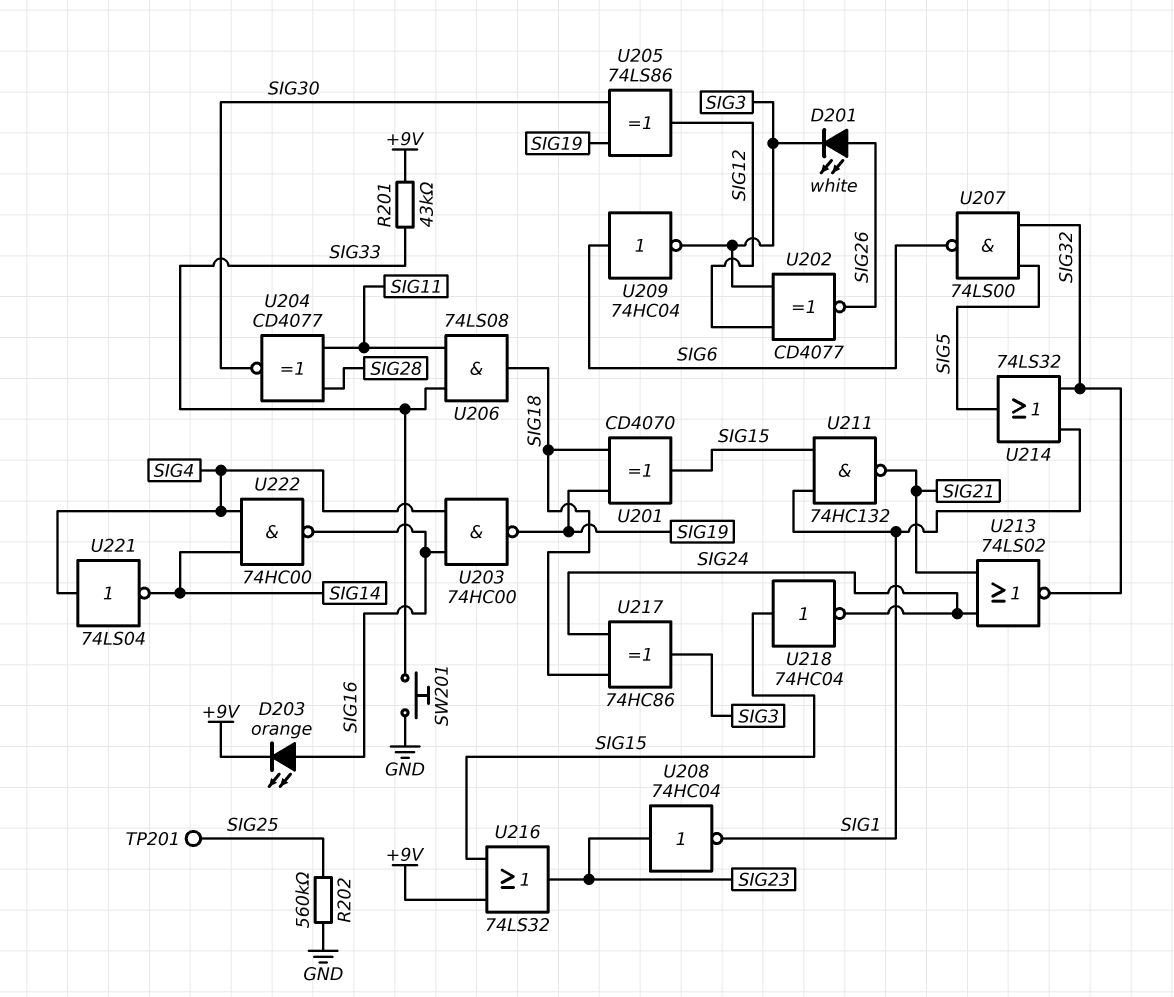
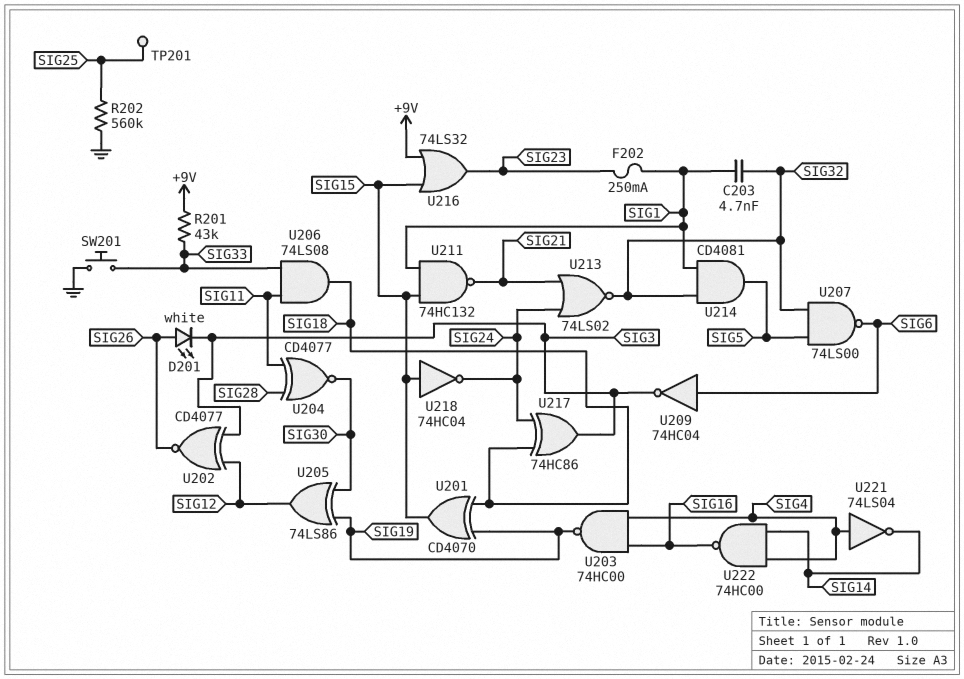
C203: none -> 4.7nF (SIG1, SIG32)
D203: LED orange (A SIG16, K +9V) -> none
F202: none -> 250mA (SIG1, SIG23)
U208: NOT 74HC04 (in SIG23, out SIG1) -> none
U214: OR 74LS32 (in SIG1, in SIG32, out SIG5) -> AND CD4081 (in SIG1, in SIG32, out SIG5)

